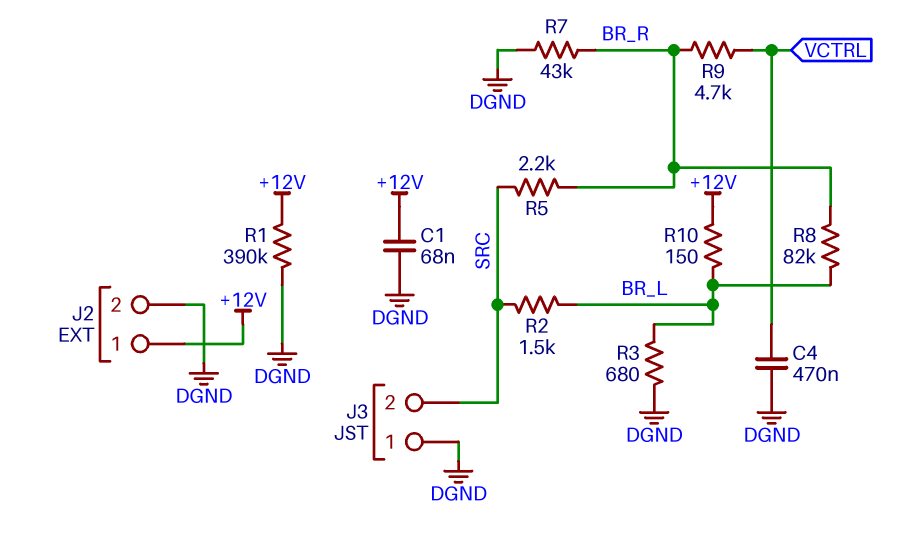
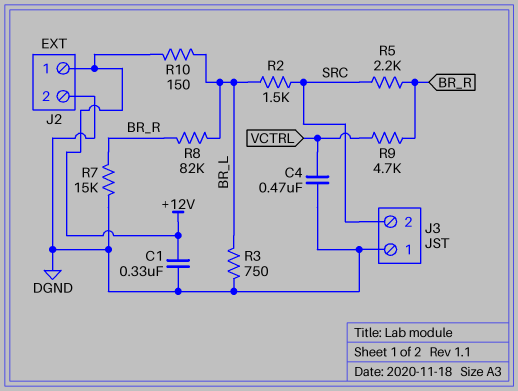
C1: 68nF (+12V, DGND) -> 330nF (+12V, DGND)
R1: 390k (+12V, DGND) -> none
R3: 680 (BR_L, DGND) -> 750 (BR_L, DGND)
R7: 43k (BR_R, DGND) -> 15k (BR_R, DGND)

